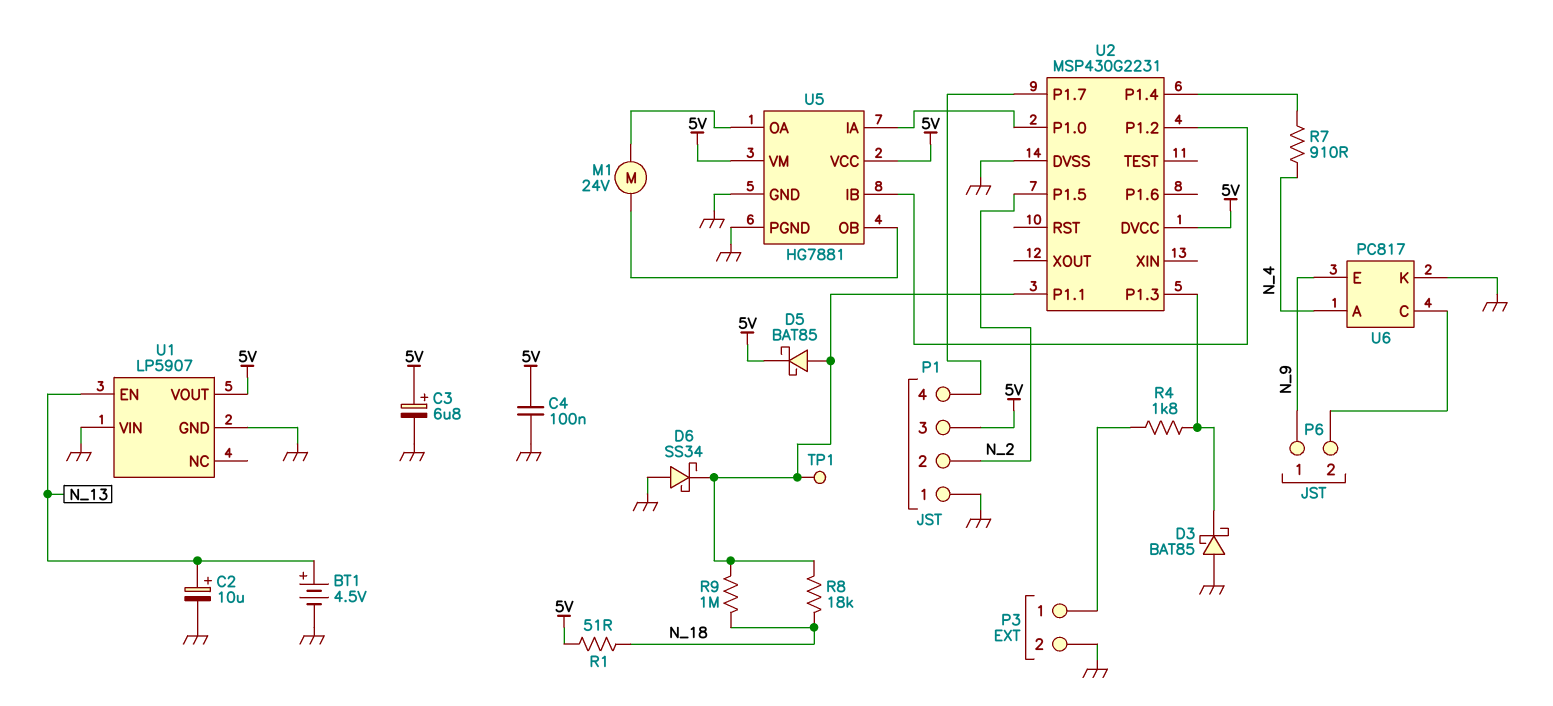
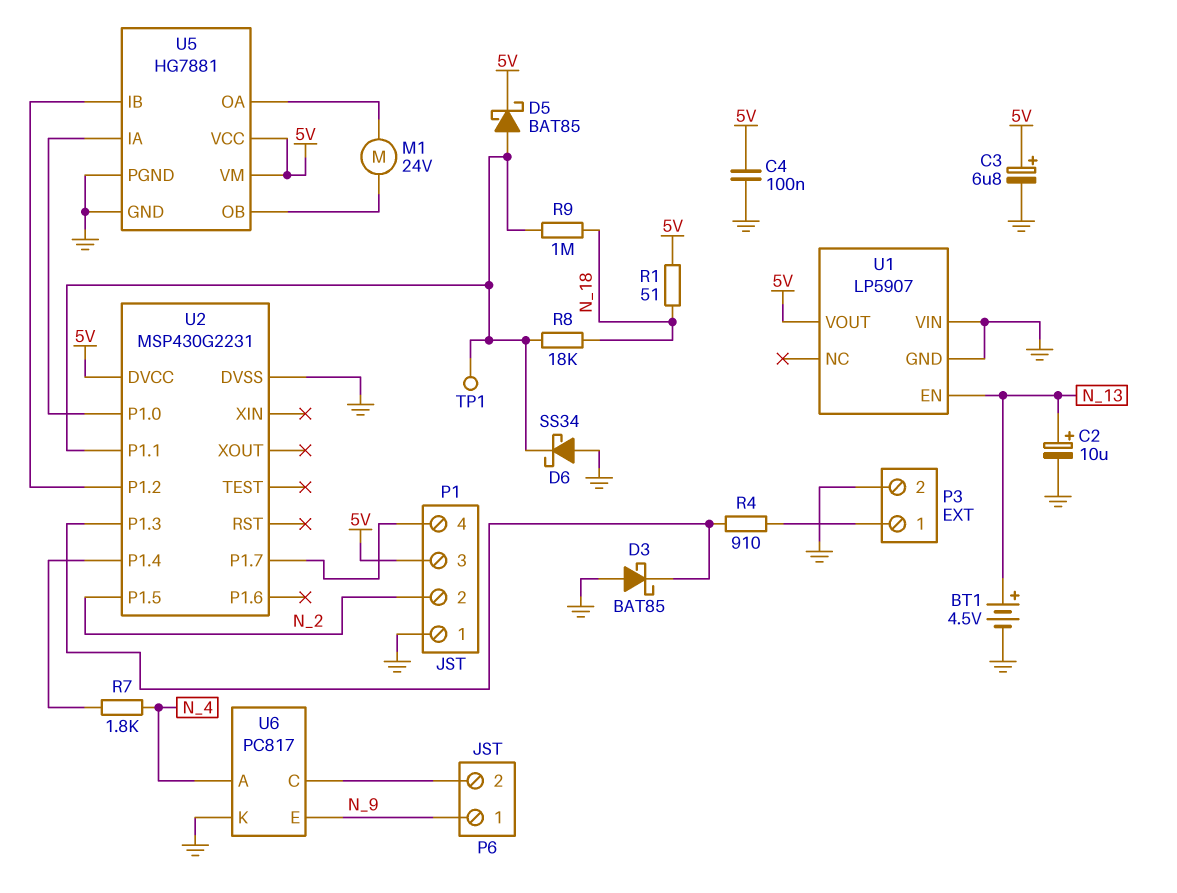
R4: 1.8k (P3/1, U2/P1.3) -> 910 (P3/1, U2/P1.3)
R7: 910 (N_4, U2/P1.4) -> 1.8k (N_4, U2/P1.4)

